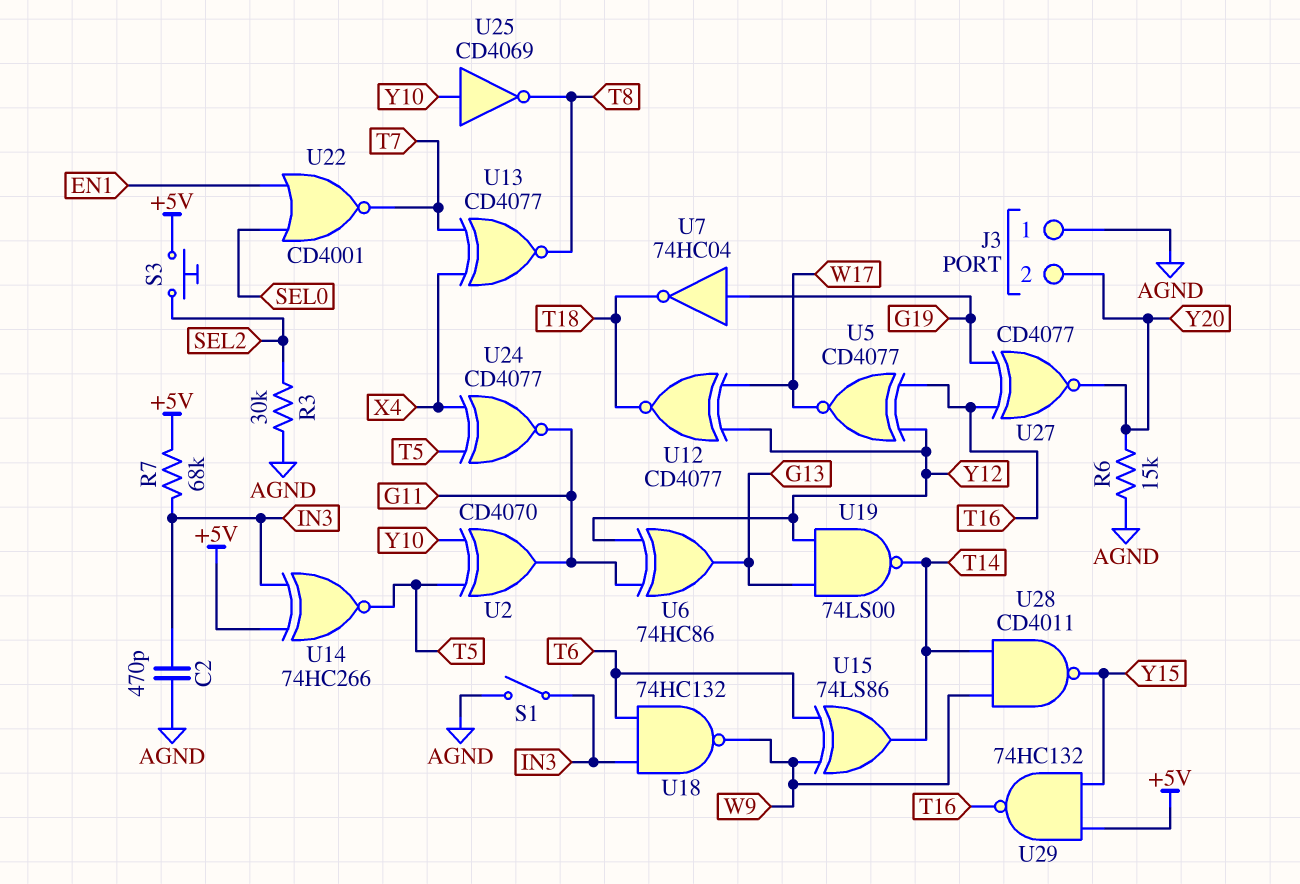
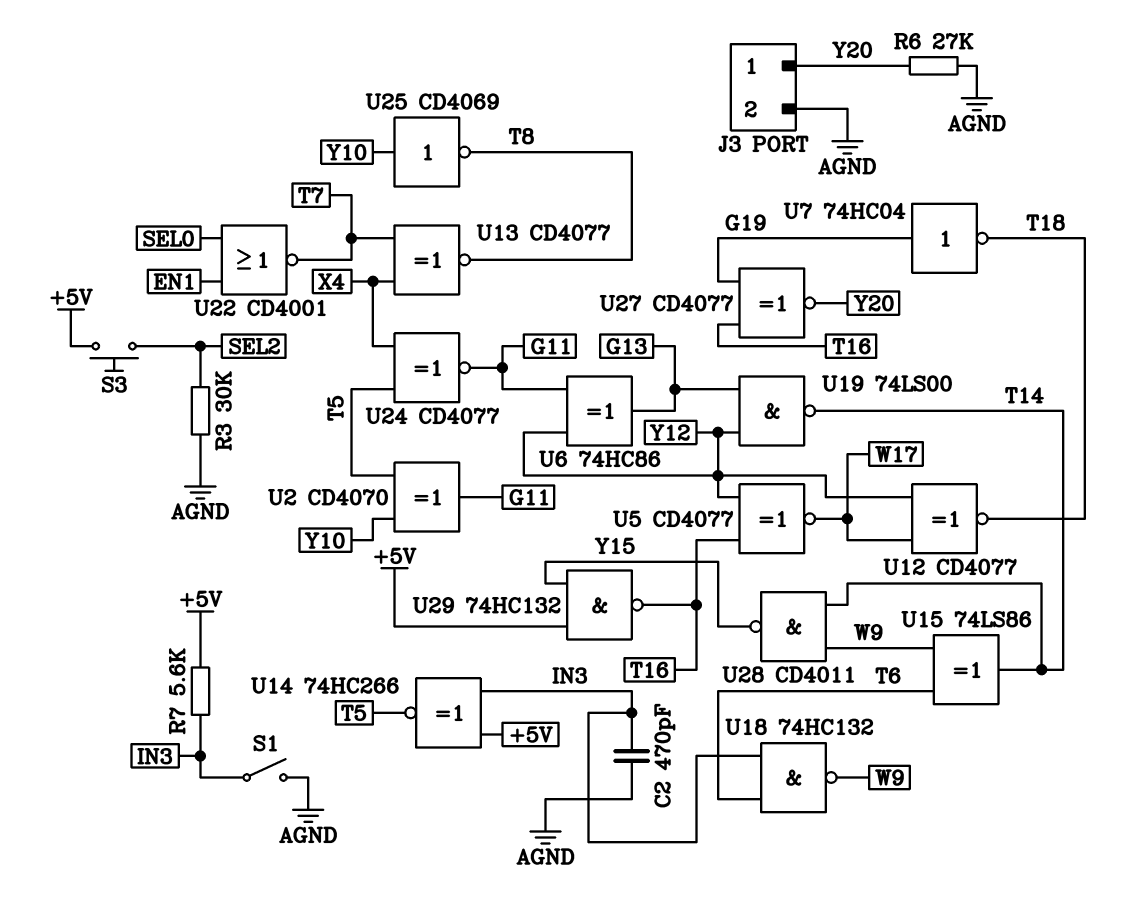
J3 pin 1: AGND -> Y20
J3 pin 2: Y20 -> AGND
R6: 15k (AGND, Y20) -> 27k (AGND, Y20)
R7: 68k (+5V, IN3) -> 5.6k (+5V, IN3)

